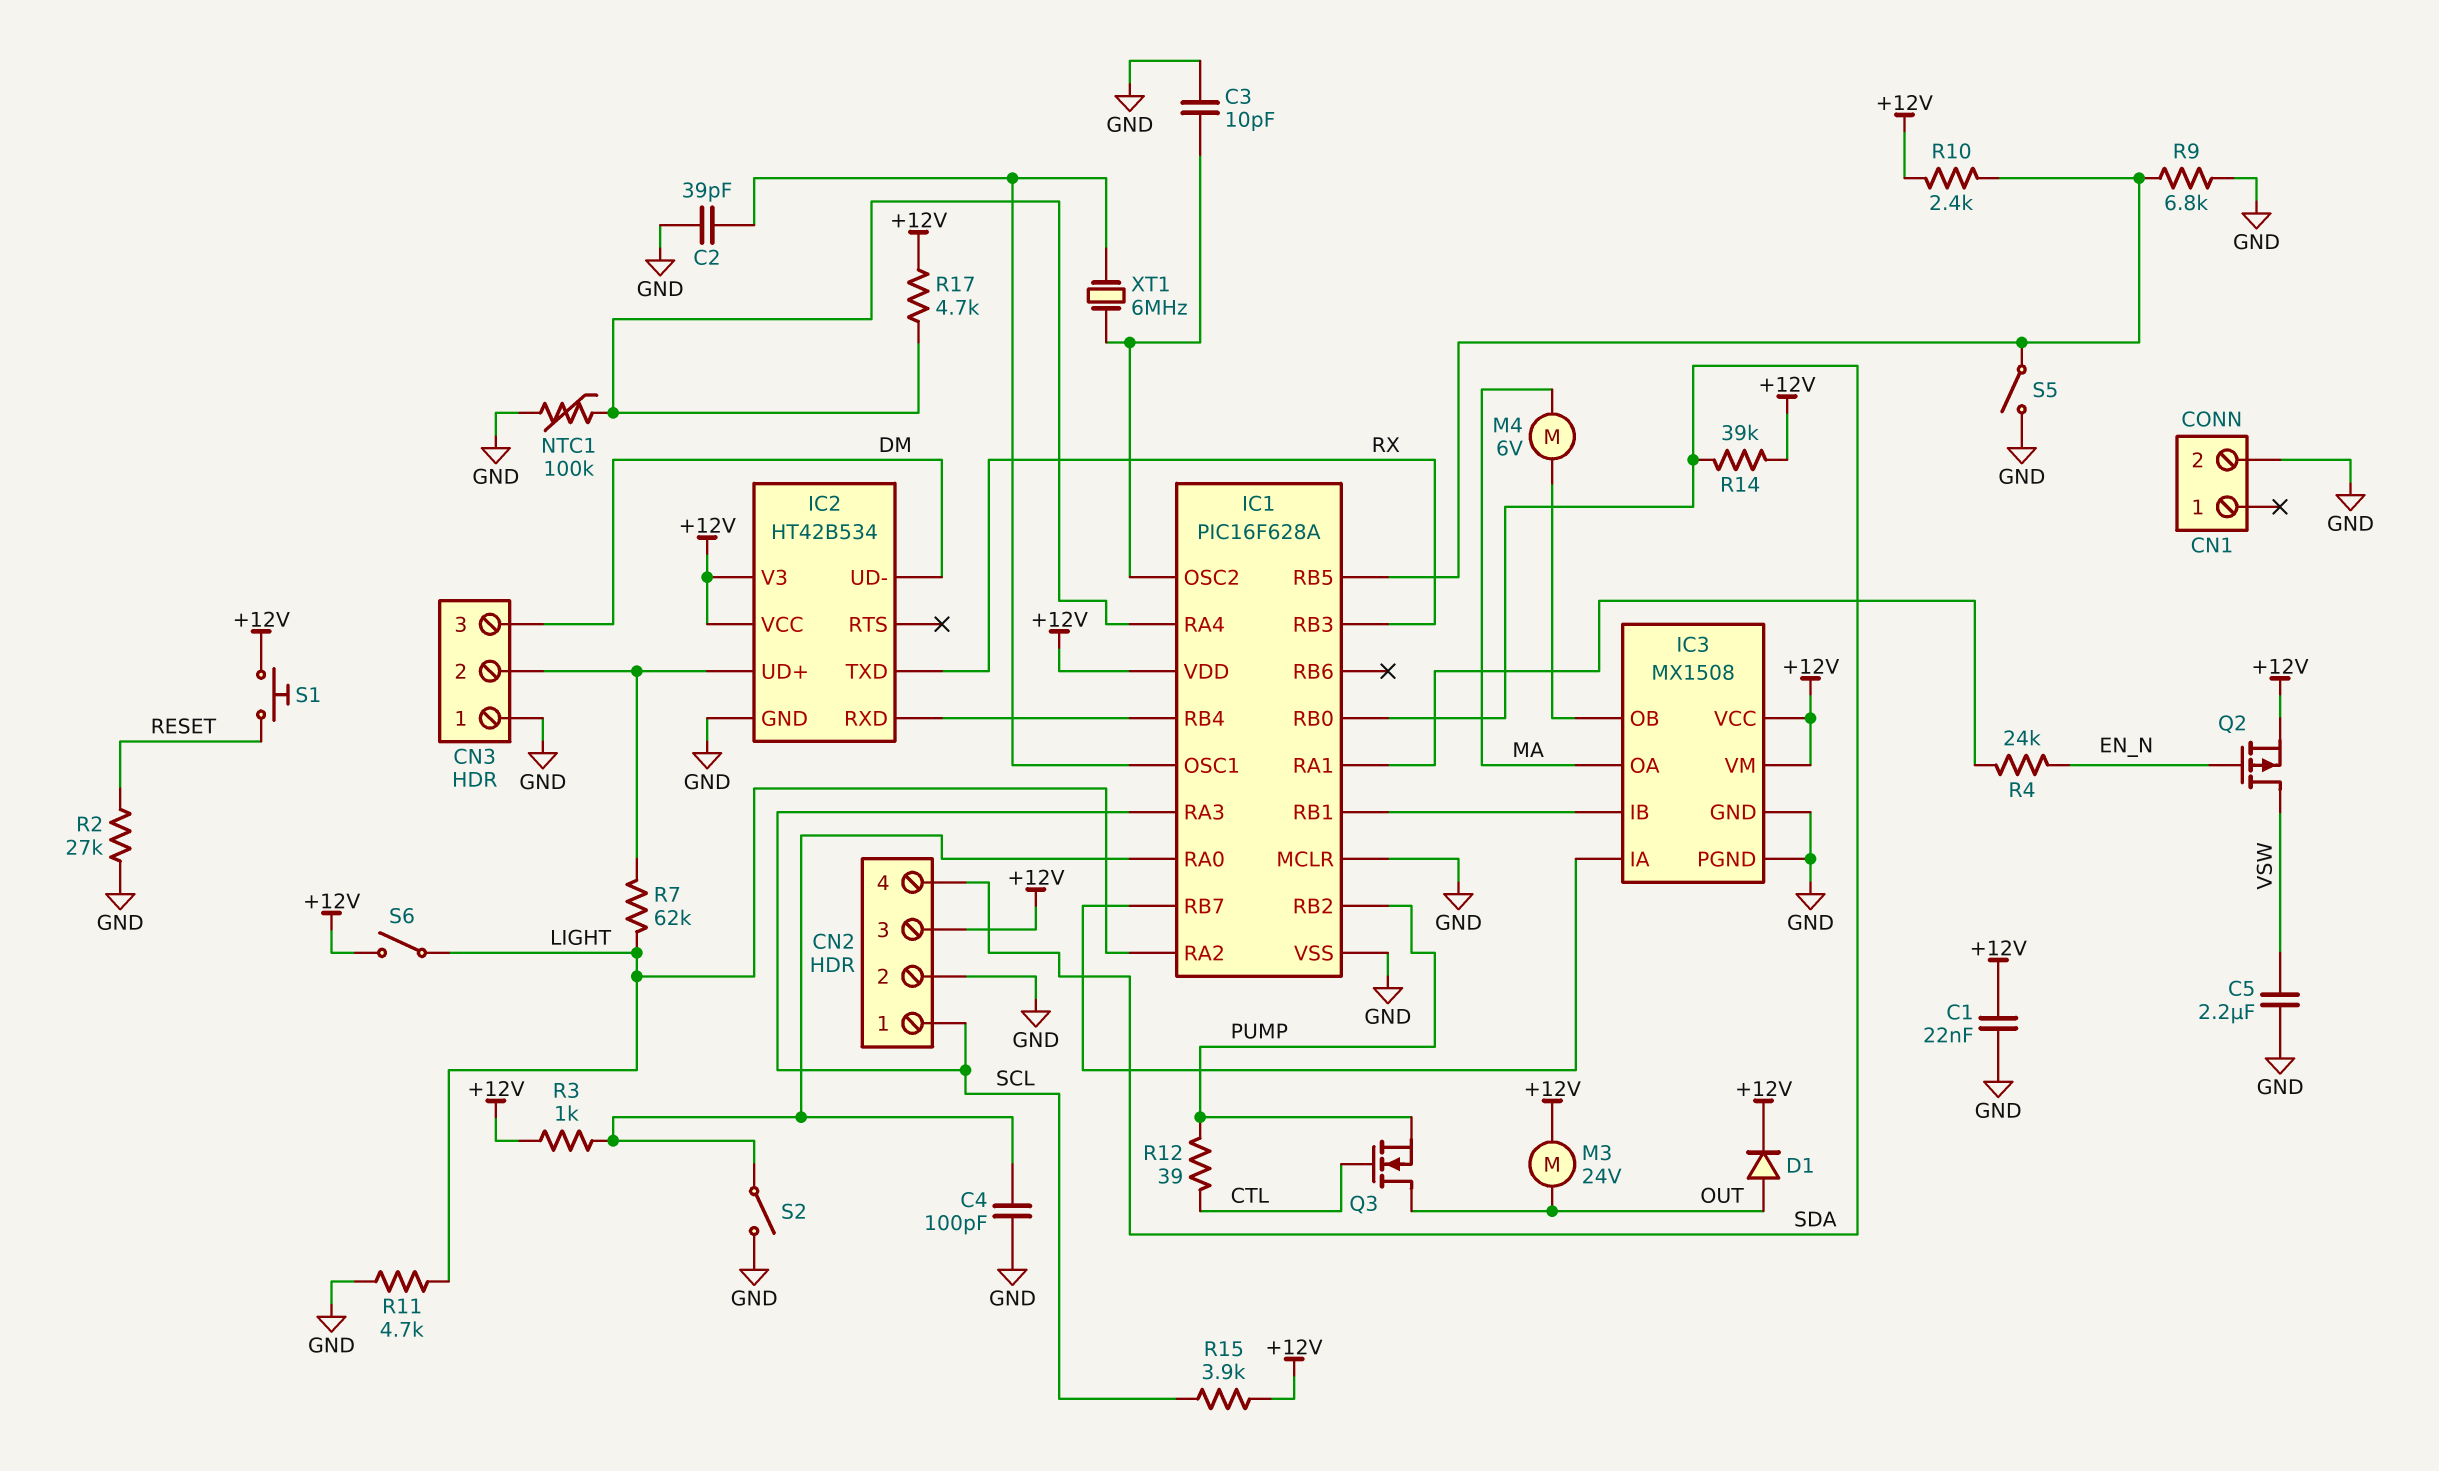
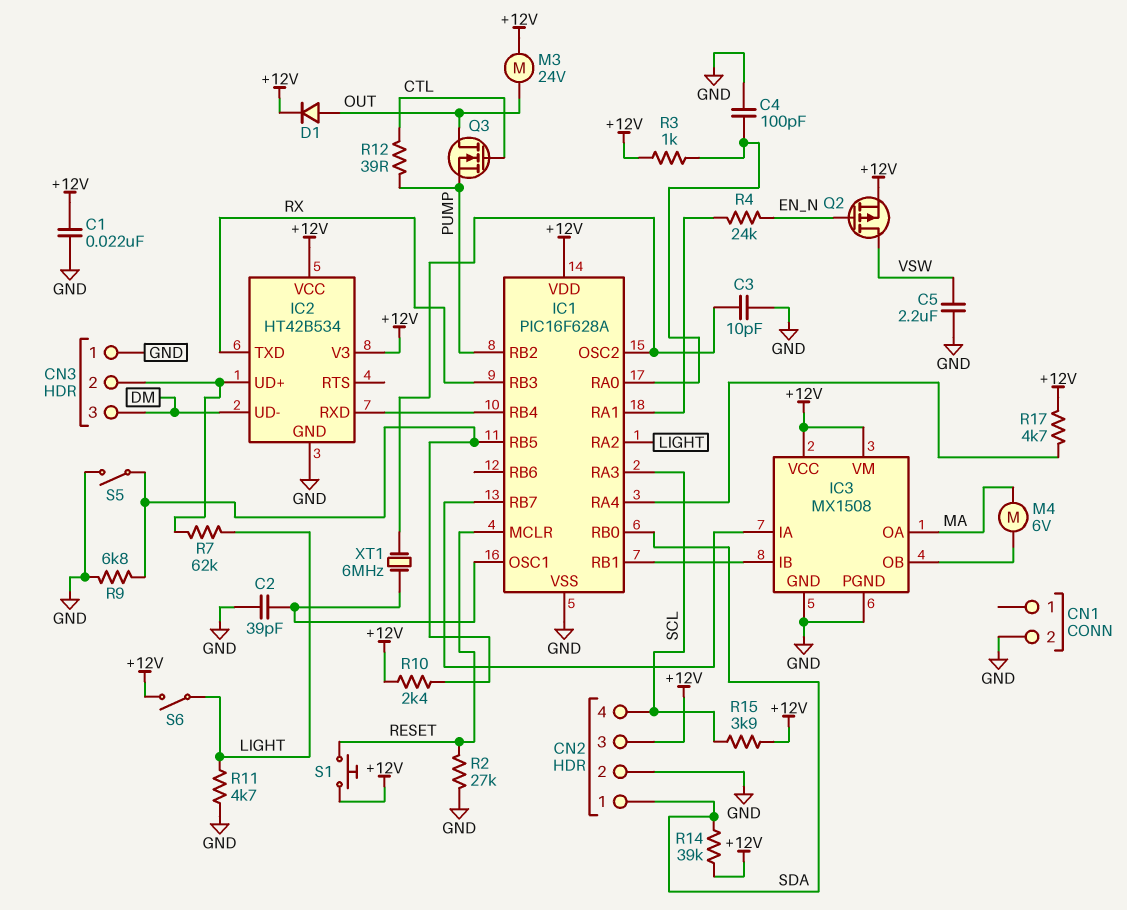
CN2 pin 1: SCL -> SDA
CN2 pin 4: SDA -> SCL
IC1 pin MCLR: GND -> RESET
NTC1: 100k (GND, IC1/RA4) -> none
S2: switch (GND, IC1/RA0) -> none

